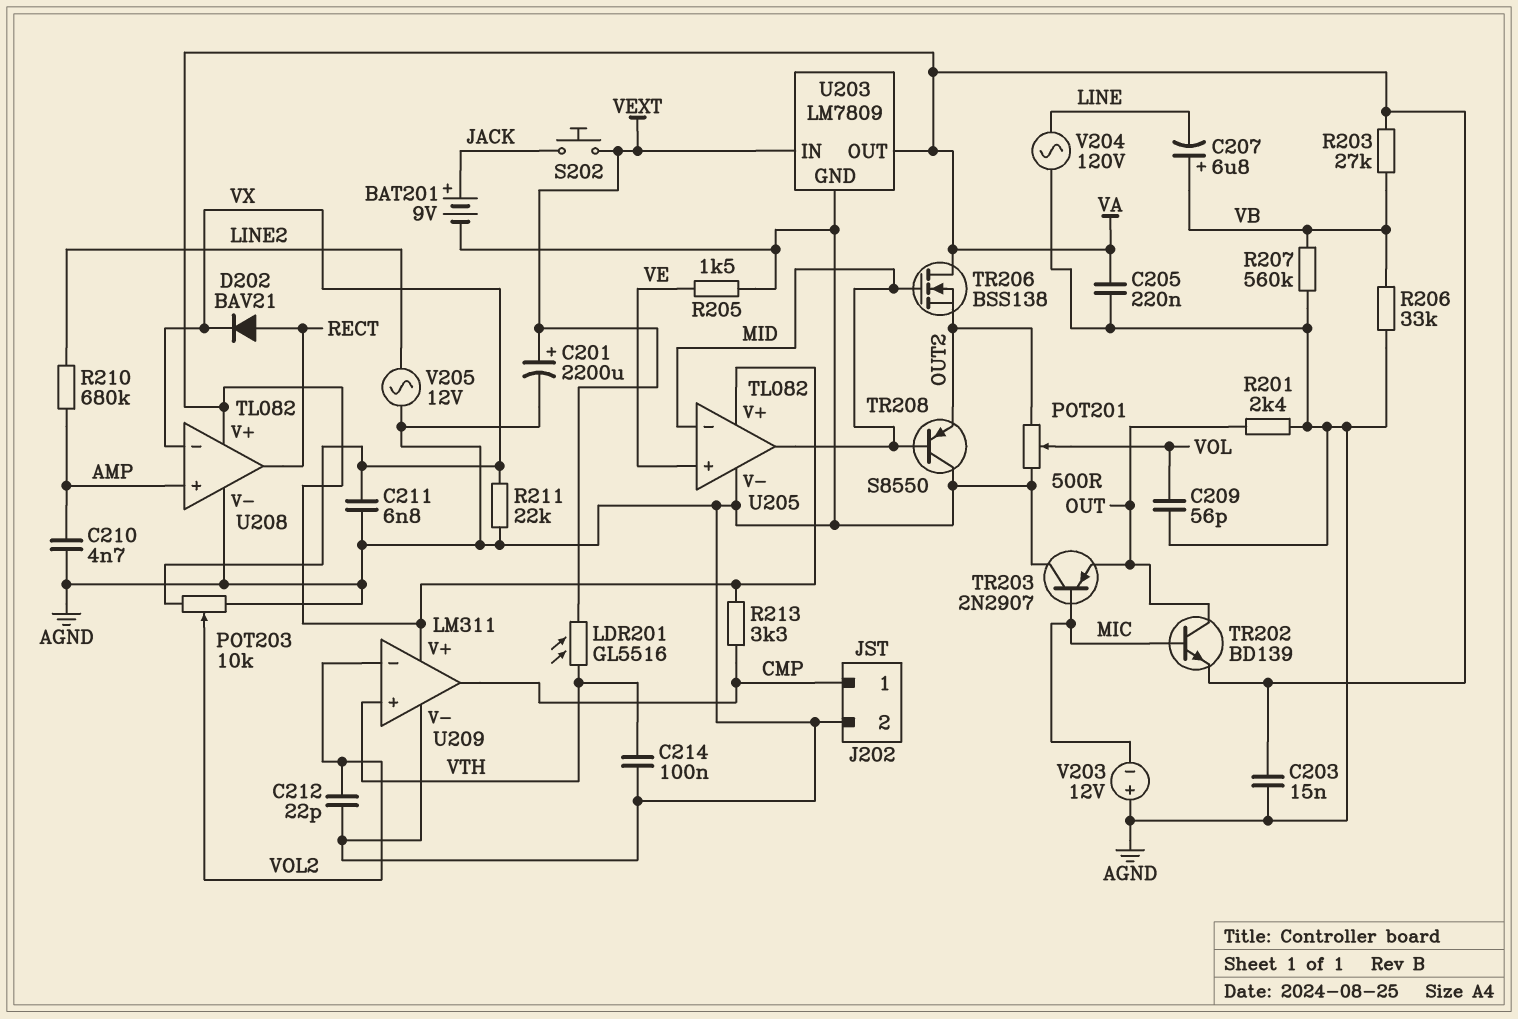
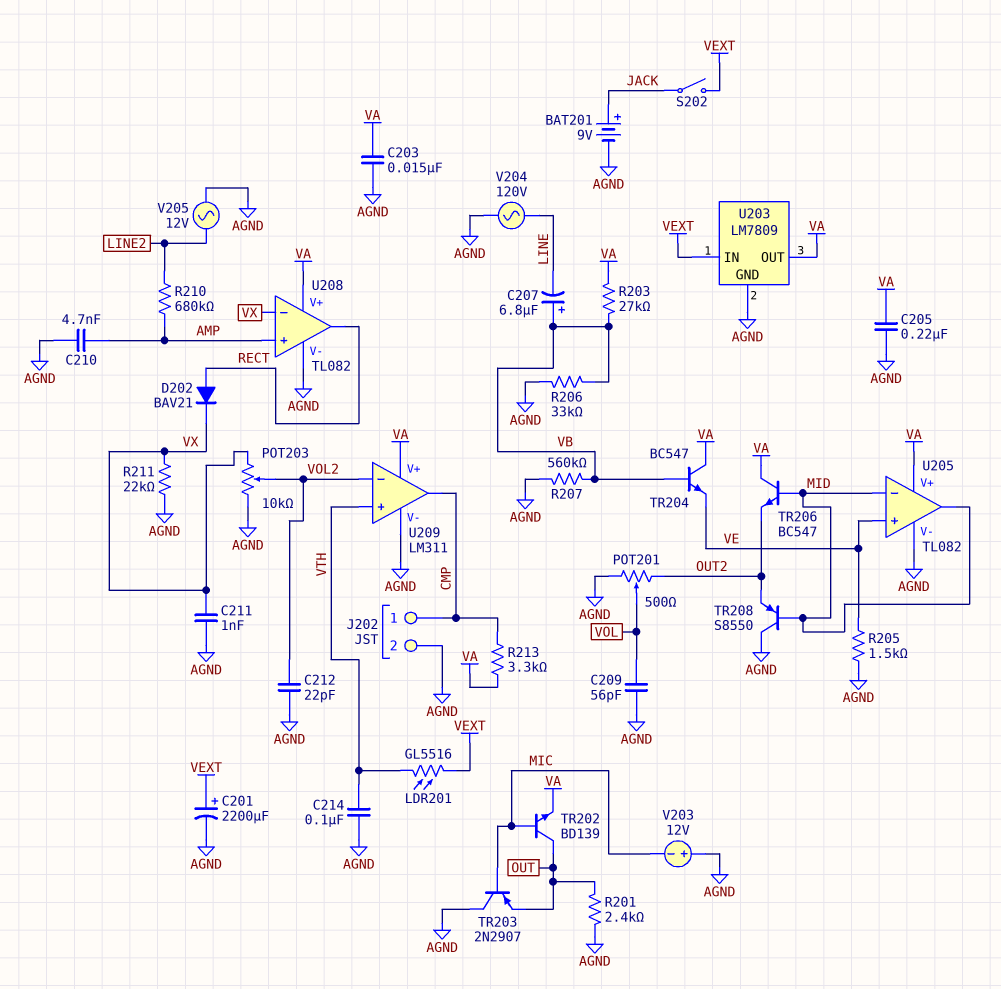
C211: 6.8nF (AGND, VX) -> 1nF (AGND, VX)
S202: button (JACK, VEXT) -> switch (JACK, VEXT)
TR204: none -> NPN BC547 (B VB, C VA, E VE)
TR206: NMOS BSS138 (G MID, D VA, S OUT2) -> NPN BC547 (B MID, C VA, E OUT2)

